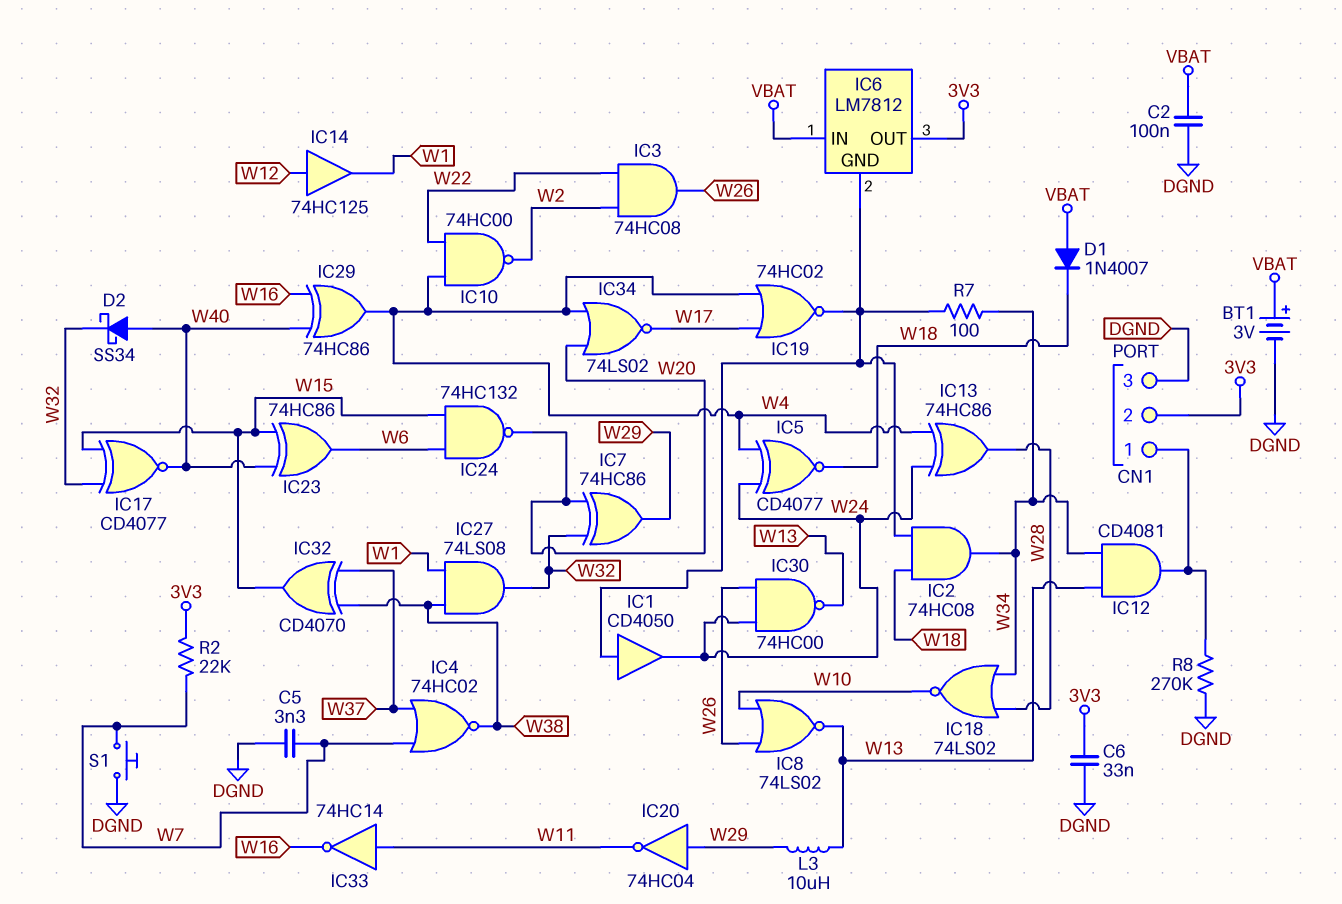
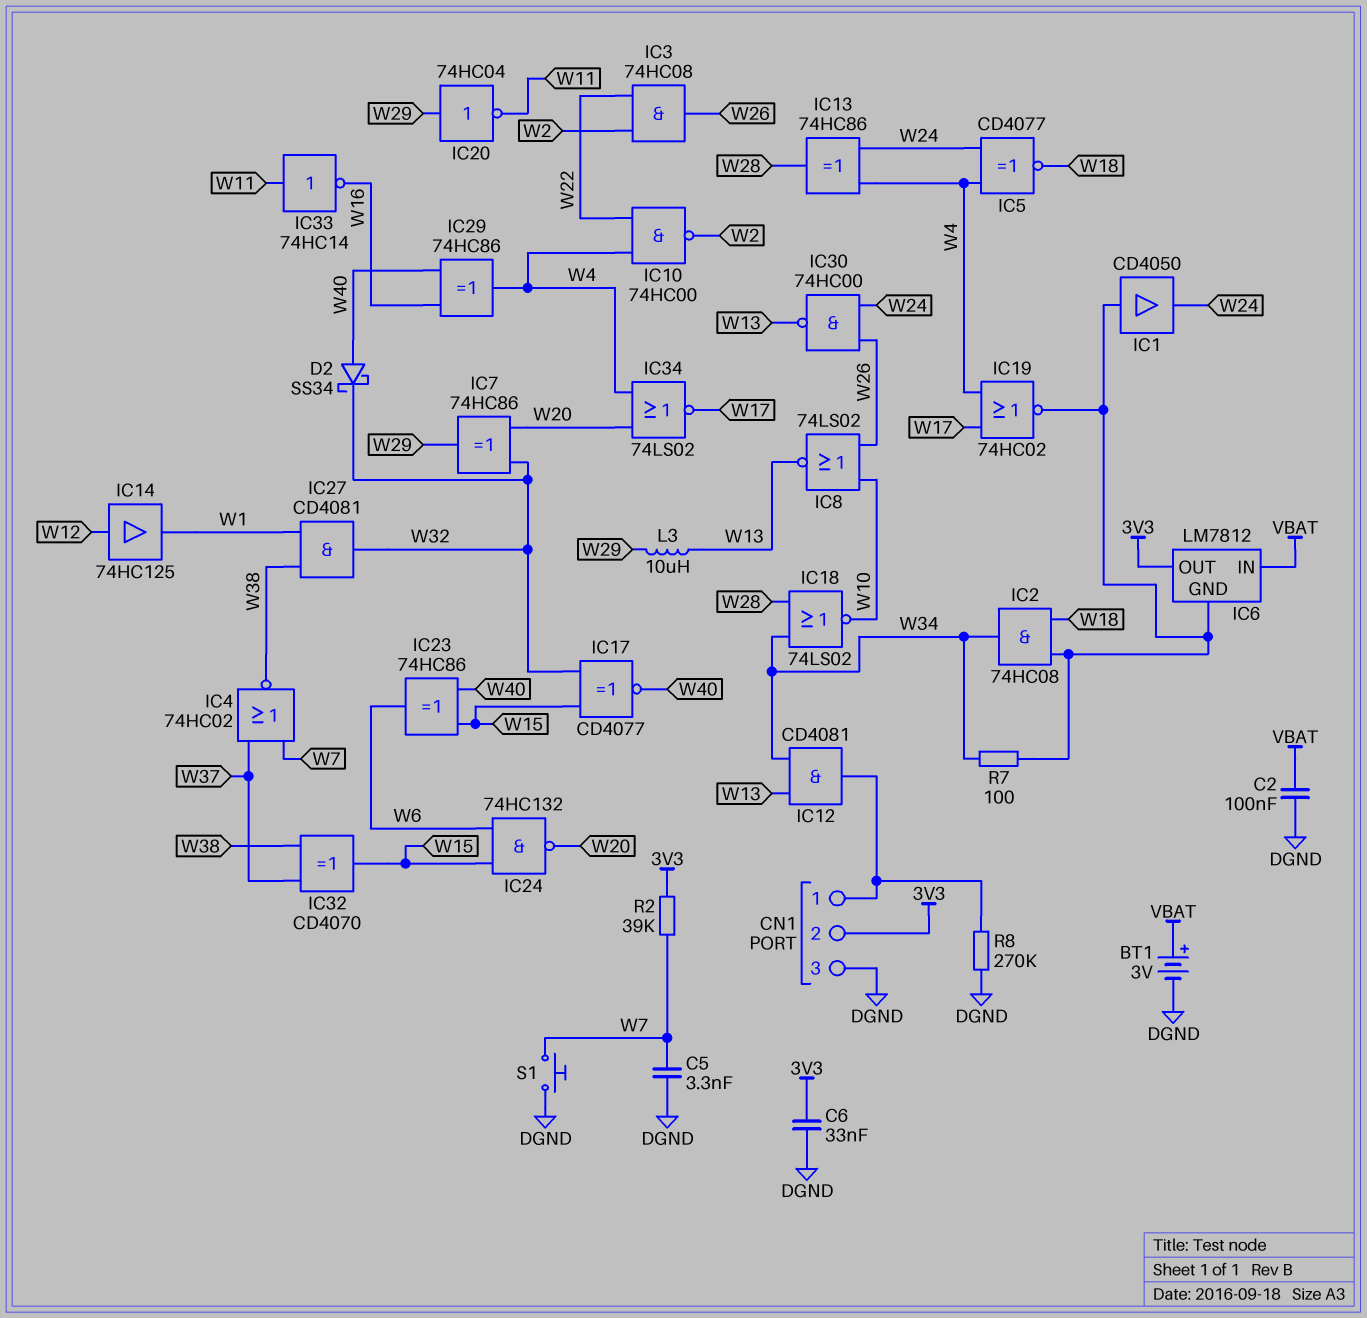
D1: diode 1N4007 (A VBAT, K W18) -> none
IC27: AND 74LS08 (in W1, in W38, out W32) -> AND CD4081 (in W1, in W38, out W32)
R2: 22k (3V3, W7) -> 39k (3V3, W7)

